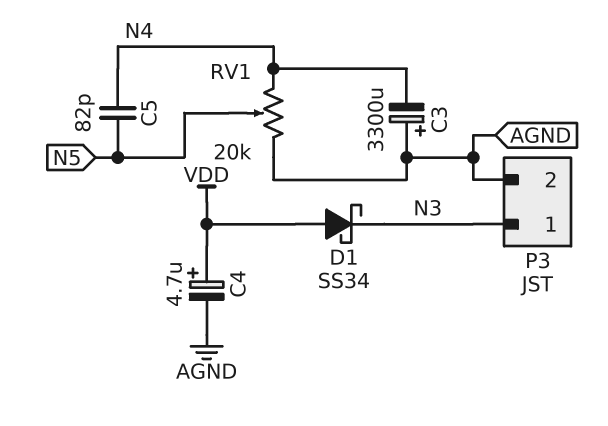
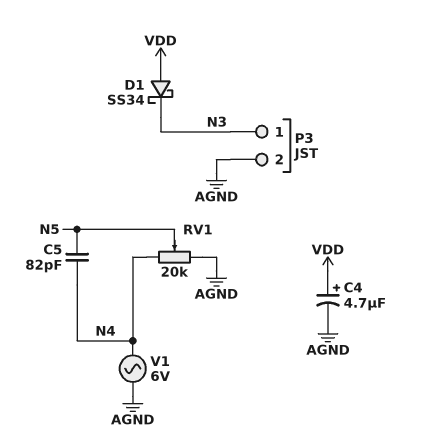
C3: 3300uF (plus AGND, minus N4) -> none
V1: none -> AC 6V (AGND, N4)

